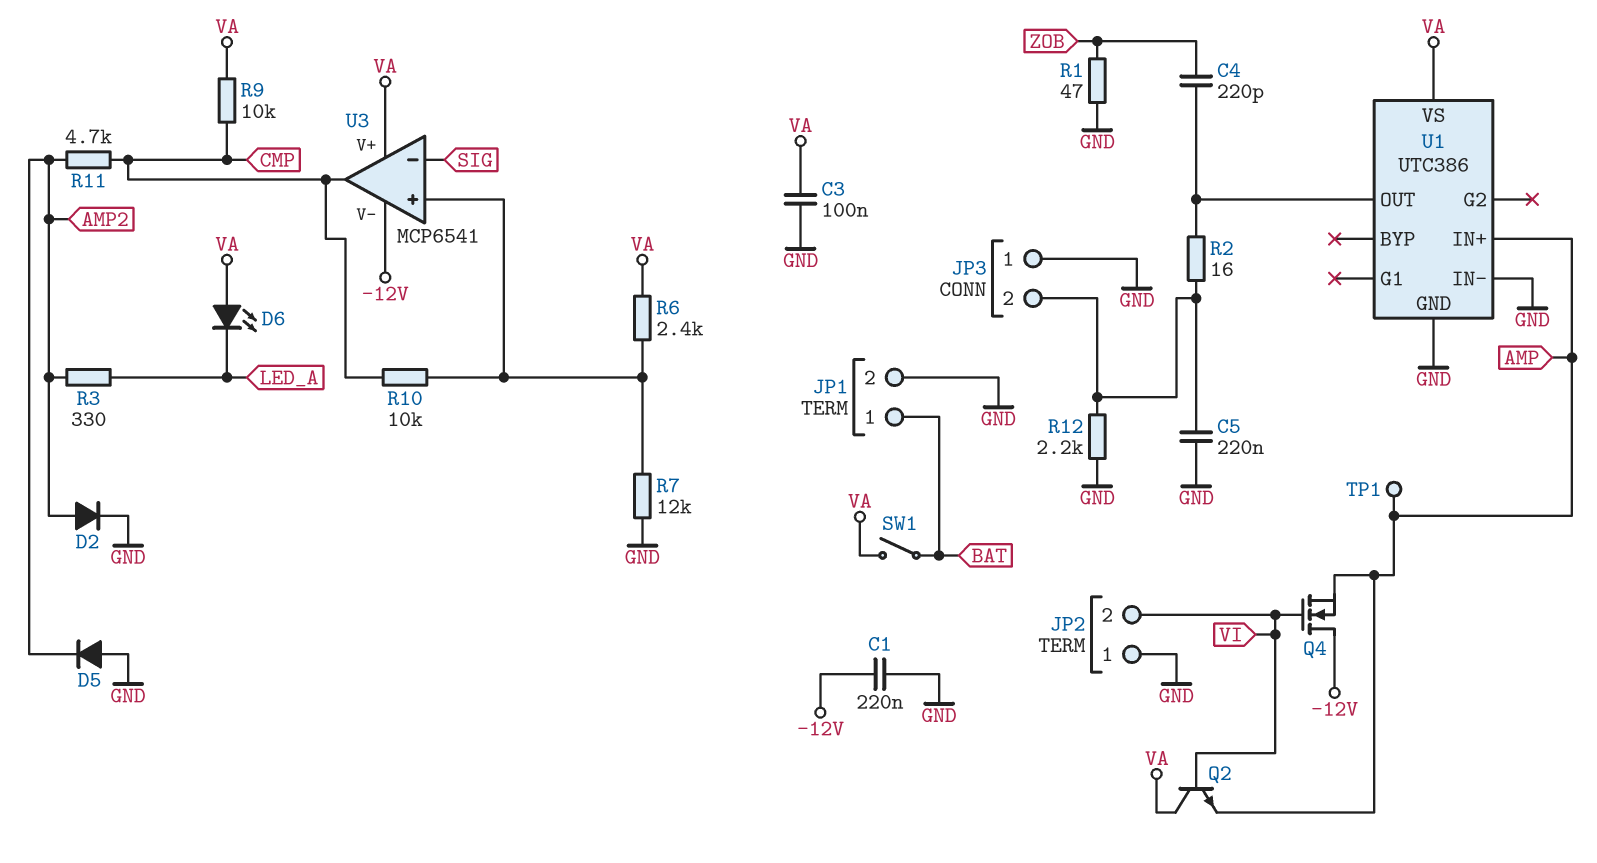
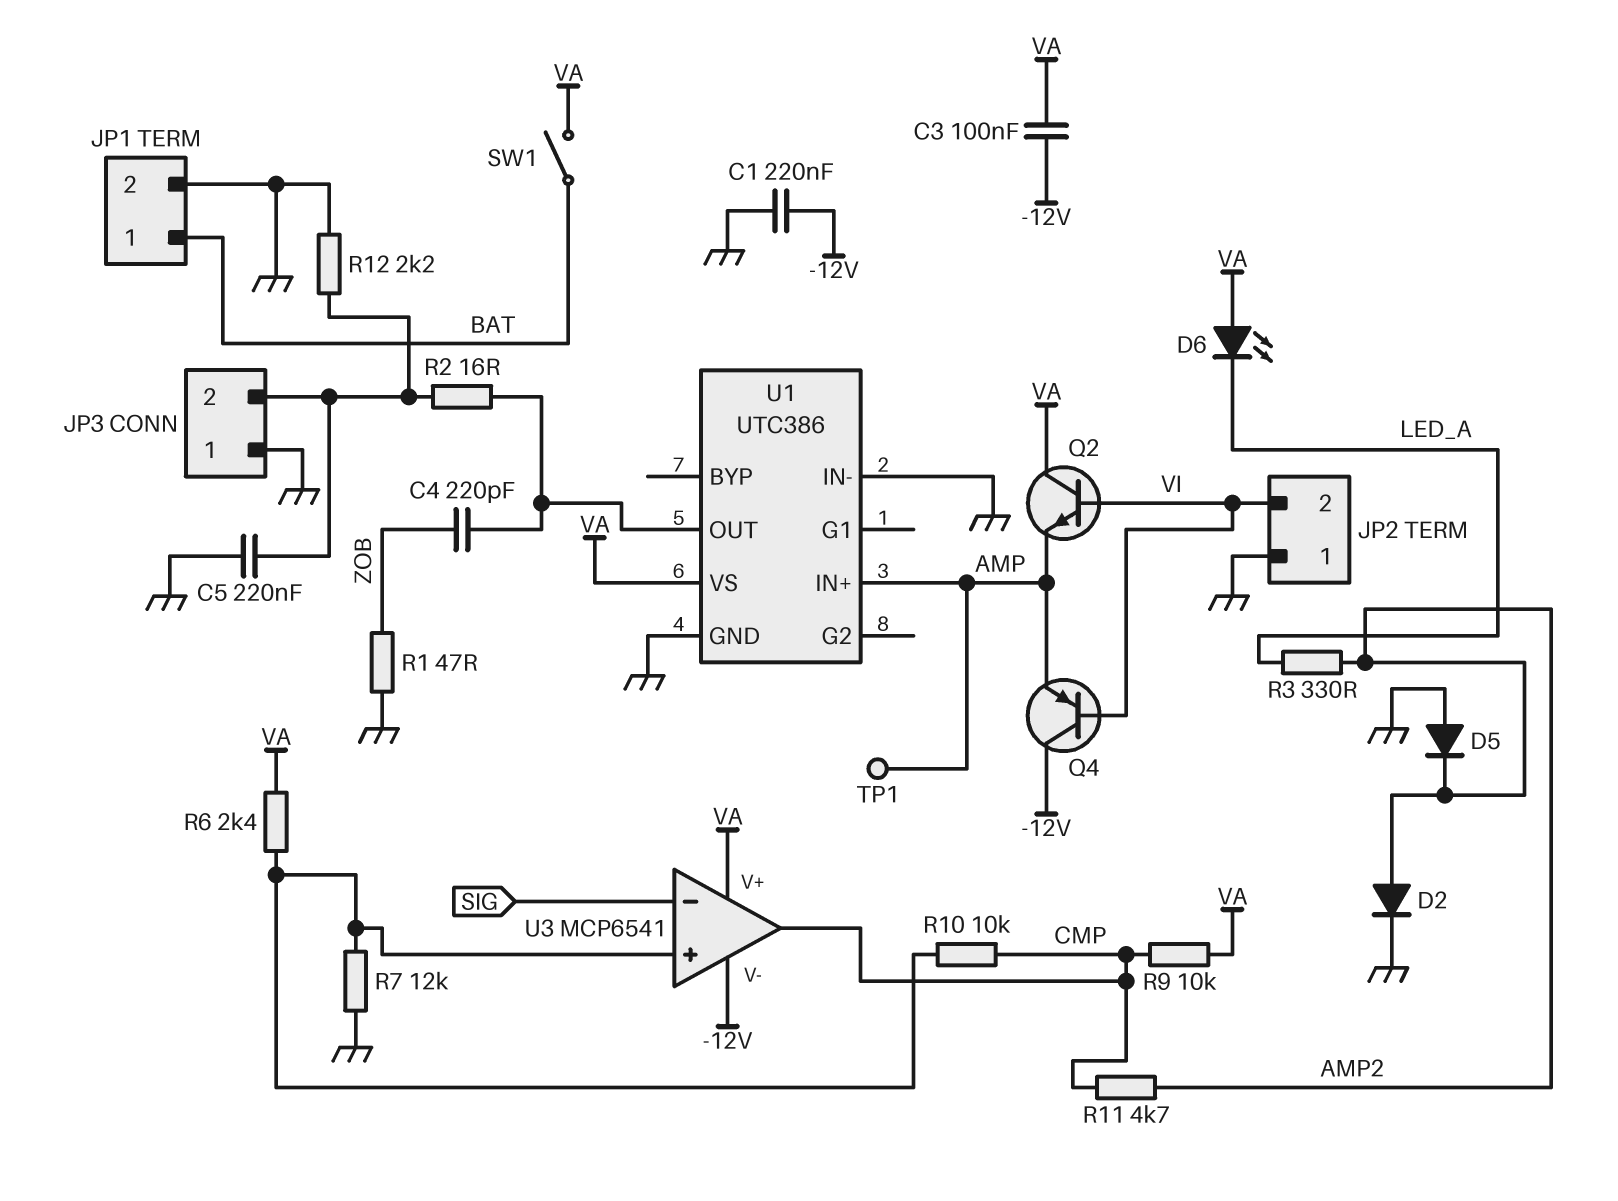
C3: 100nF (GND, VA) -> 100nF (-12V, VA)
Q4: NMOS (G VI, D -12V, S AMP) -> PNP (B VI, C -12V, E AMP)

